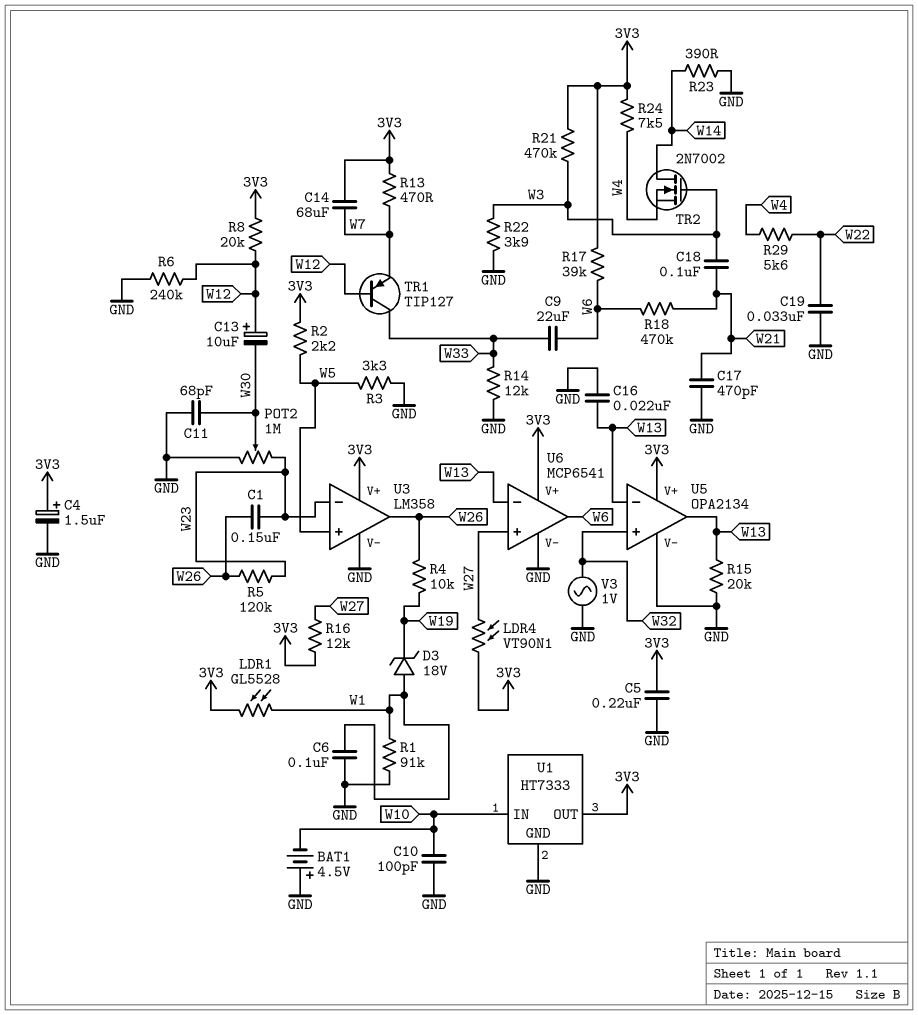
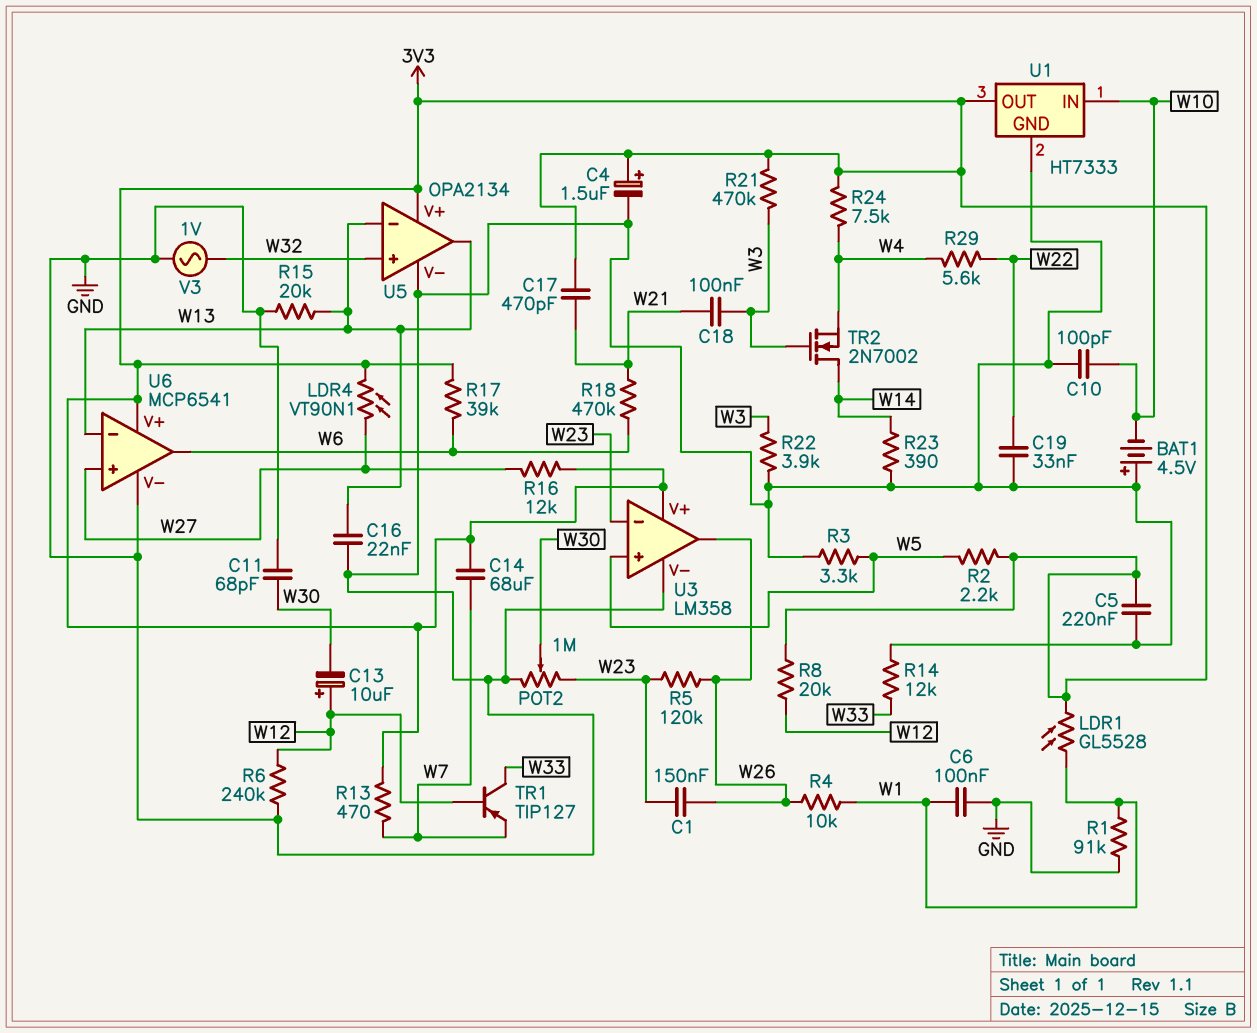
C9: 22uF (W6, W33) -> none
C17: 470pF (GND, W21) -> 470pF (3V3, W21)
D3: zener 18V (A W1, K W19) -> none
R4: 10k (W19, W26) -> 10k (W1, W26)

